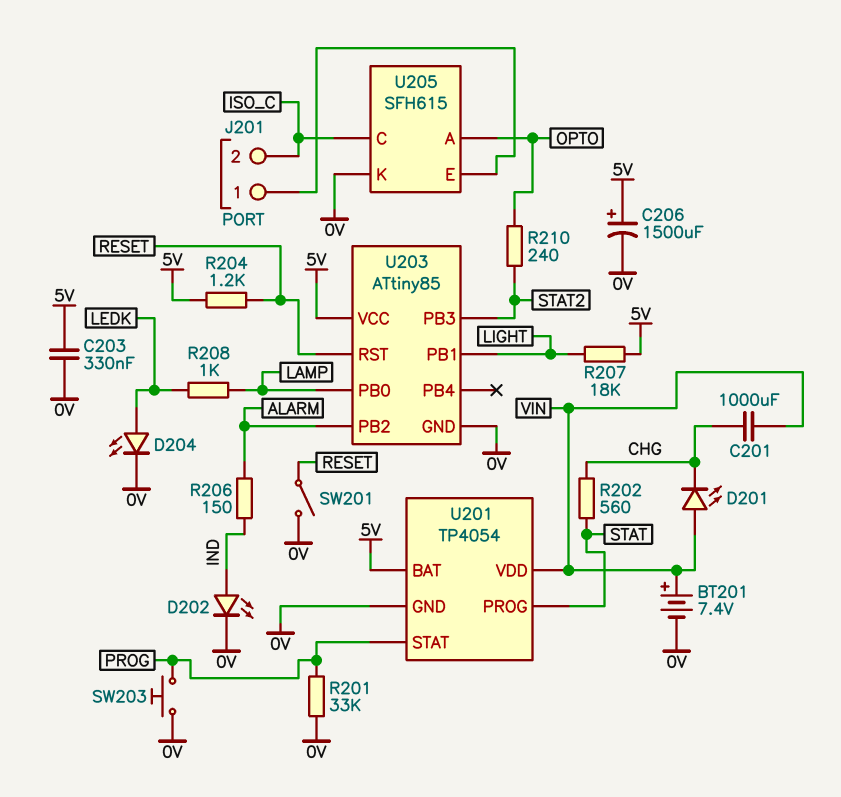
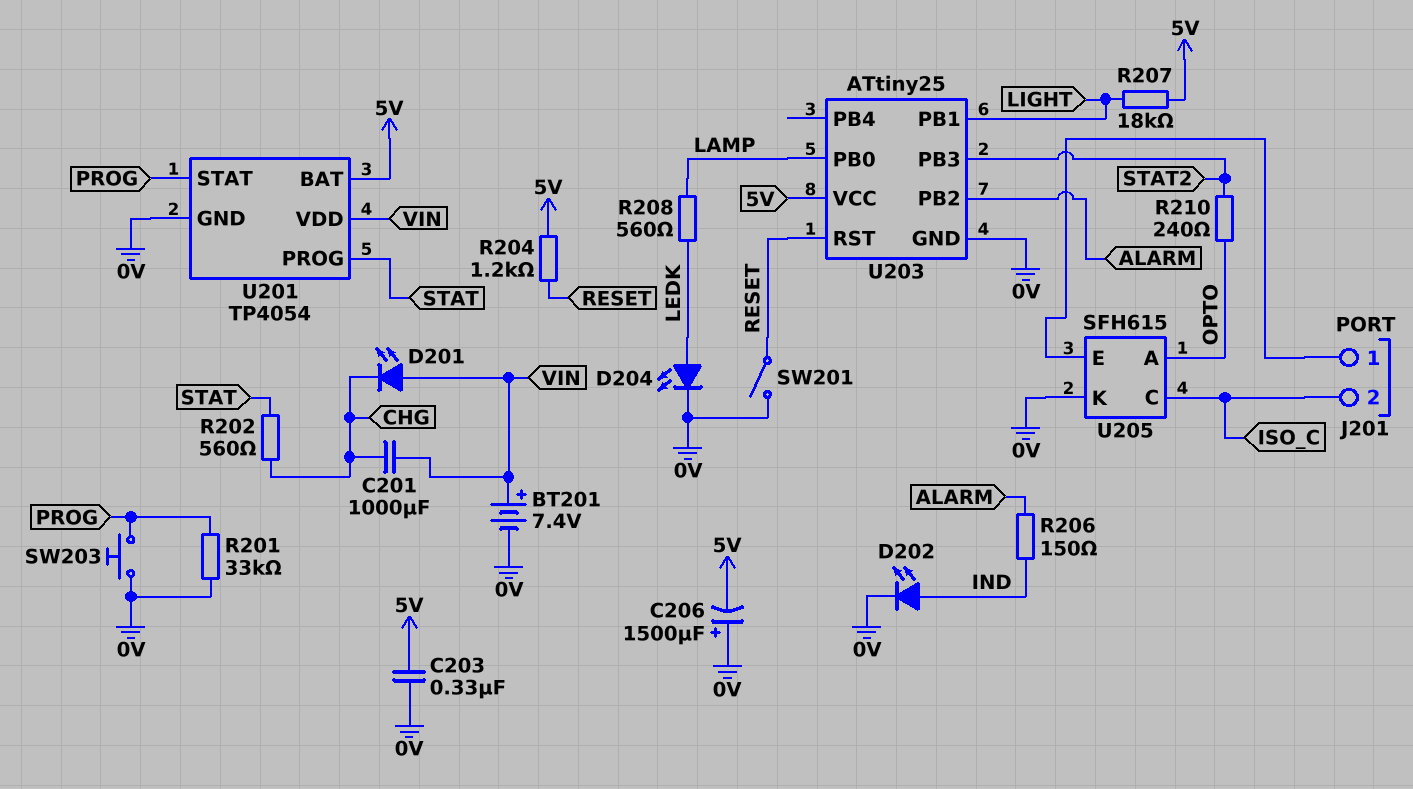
C206: 1500uF (plus 5V, minus 0V) -> 1500uF (plus 0V, minus 5V)
R208: 1k (LAMP, LEDK) -> 560 (LAMP, LEDK)
U203: ATtiny85 -> ATtiny25

